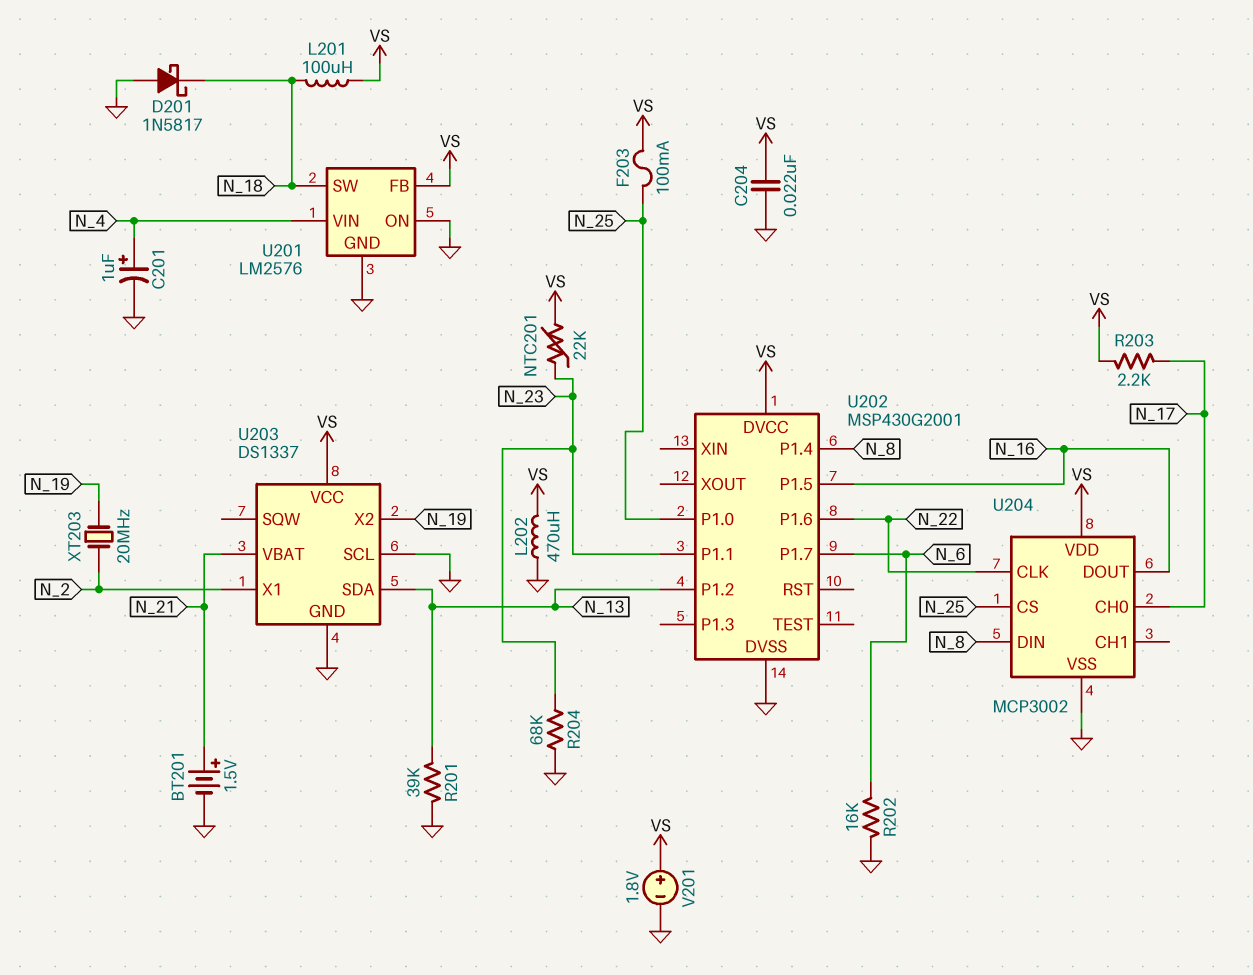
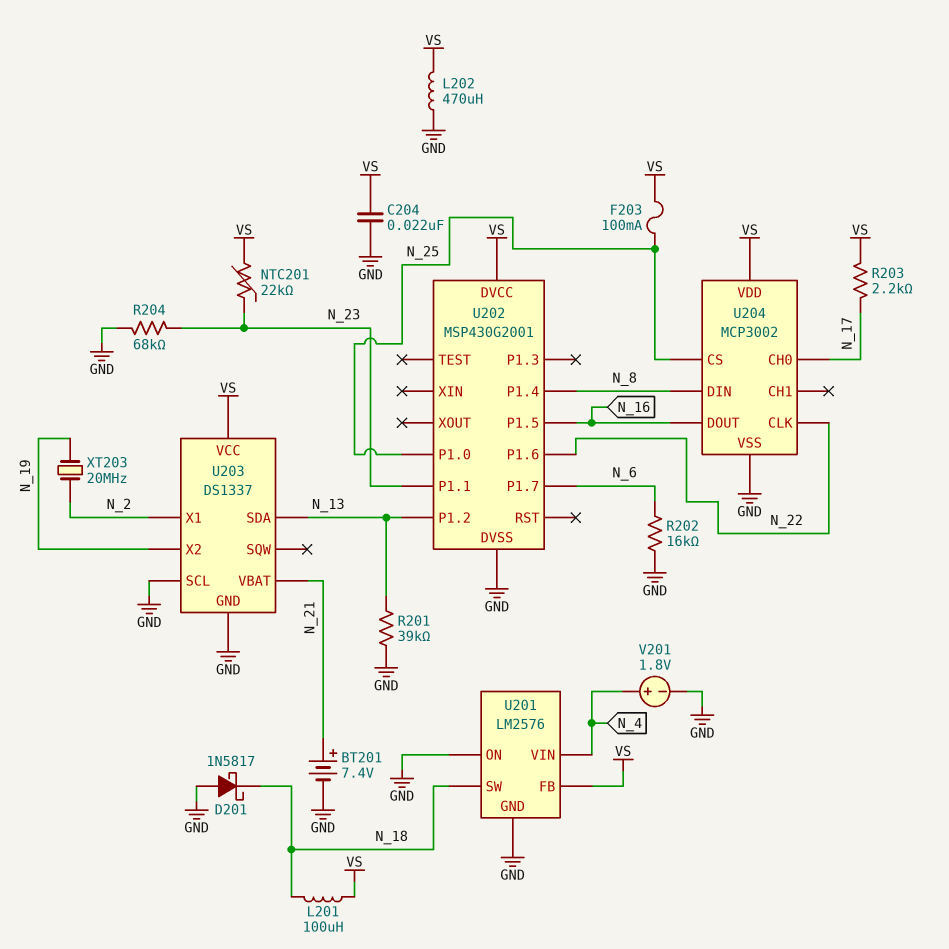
BT201: 1.5V (plus N_21, minus GND) -> 7.4V (plus N_21, minus GND)
C201: 1uF (plus N_4, minus GND) -> none
V201: 1.8V (plus VS, minus GND) -> 1.8V (plus N_4, minus GND)

